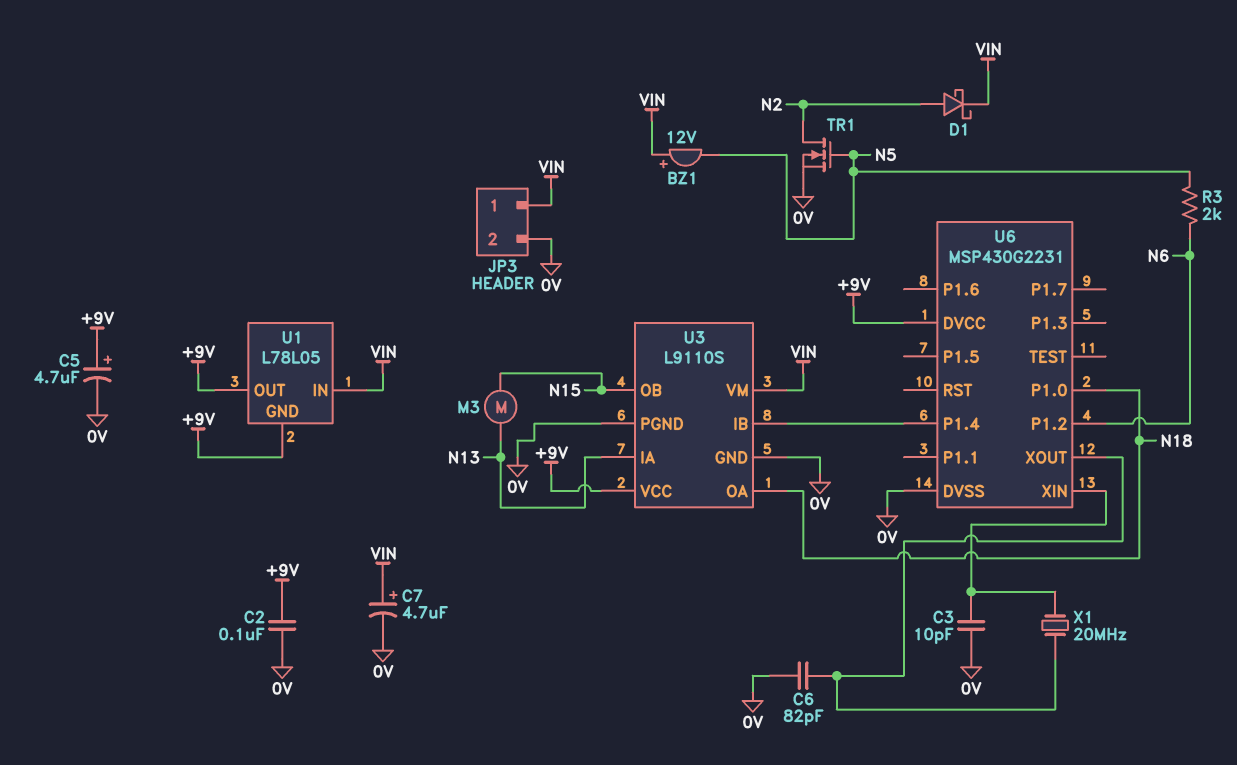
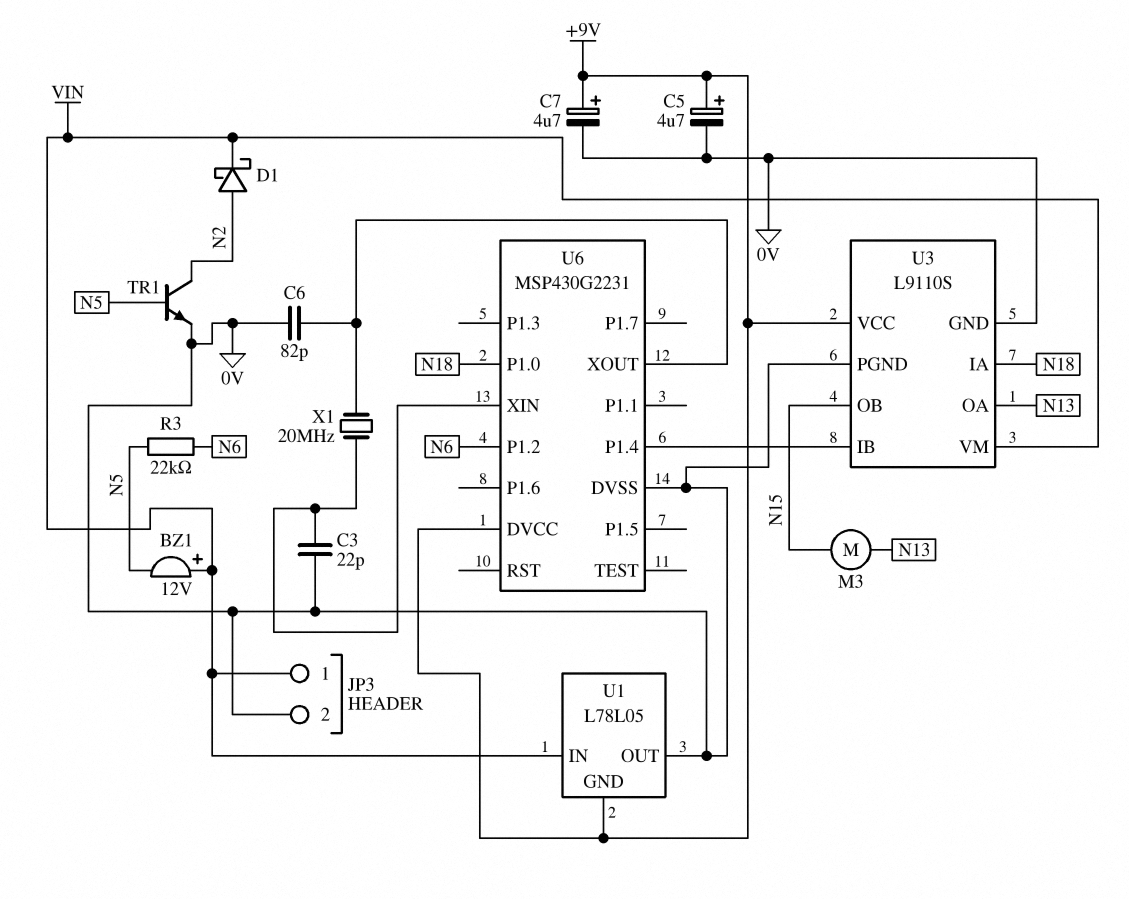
C2: 100nF (+9V, 0V) -> none
C3: 10pF (0V, U6/XIN) -> 22pF (0V, U6/XIN)
C7: 4.7uF (plus VIN, minus 0V) -> 4.7uF (plus +9V, minus 0V)
R3: 2k (N5, N6) -> 22k (N5, N6)
TR1: NMOS (G N5, D N2, S 0V) -> NPN (B N5, C N2, E 0V)
U1 pin OUT: +9V -> 0V
U3 pin IA: N13 -> N18
U3 pin OA: N18 -> N13

